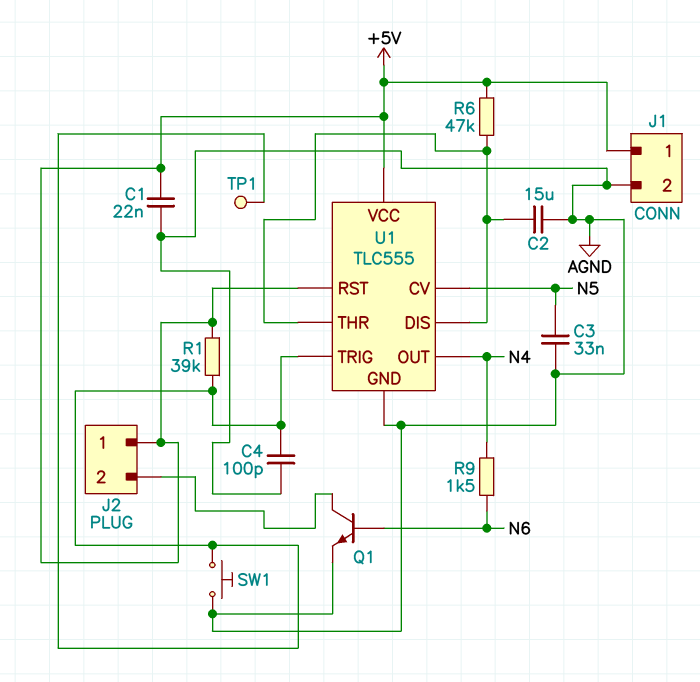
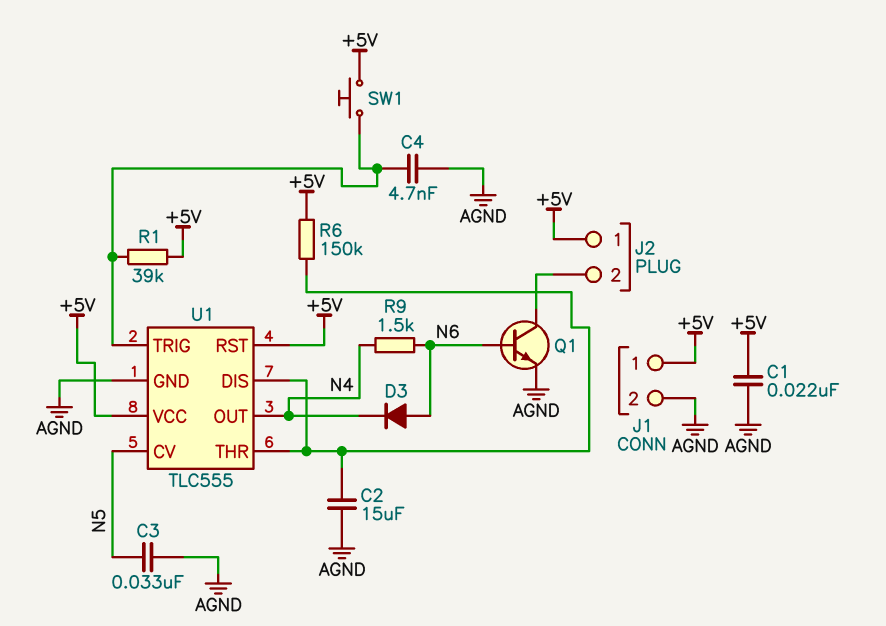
C4: 100pF (AGND, U1/TRIG) -> 4.7nF (AGND, U1/TRIG)
D3: none -> diode (A N6, K N4)
R6: 47k (+5V, U1/DIS) -> 150k (+5V, U1/DIS)
SW1: button (AGND, U1/TRIG) -> button (+5V, U1/TRIG)
TP1: test point (U1/TRIG) -> none

